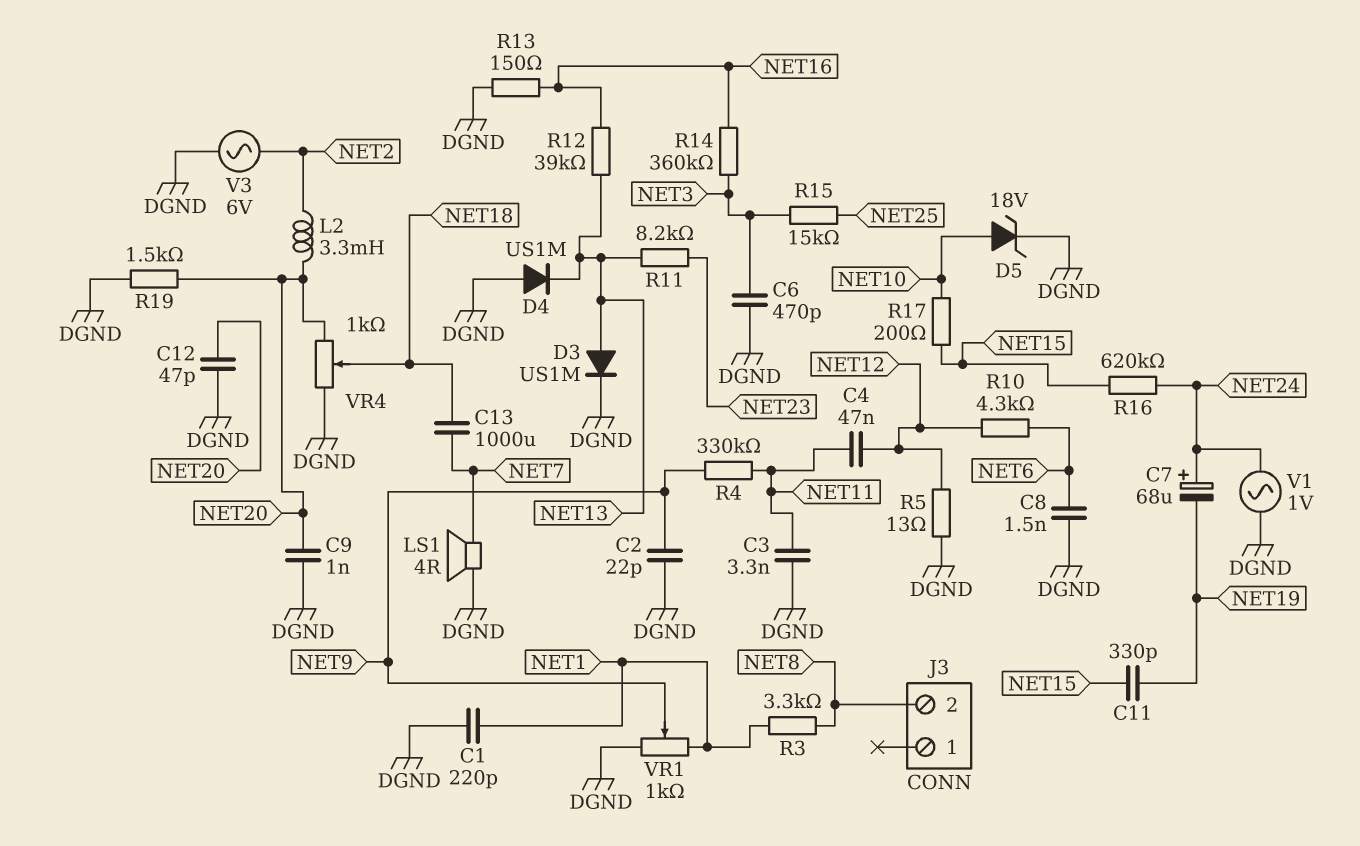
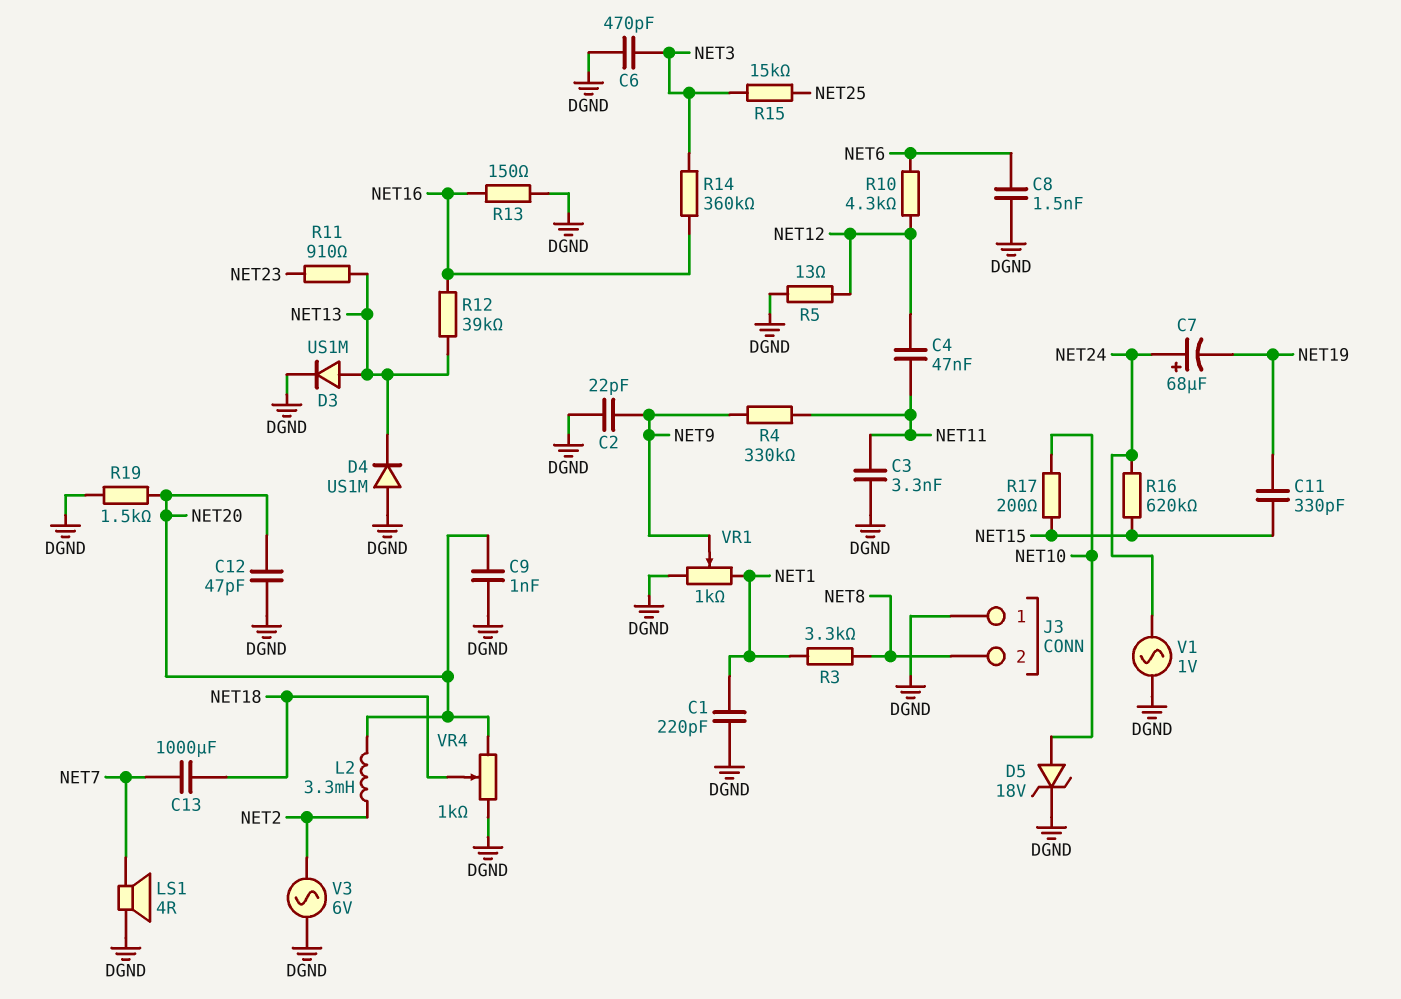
J3 pin 1: none -> DGND
R11: 8.2k (NET13, NET23) -> 910 (NET13, NET23)

